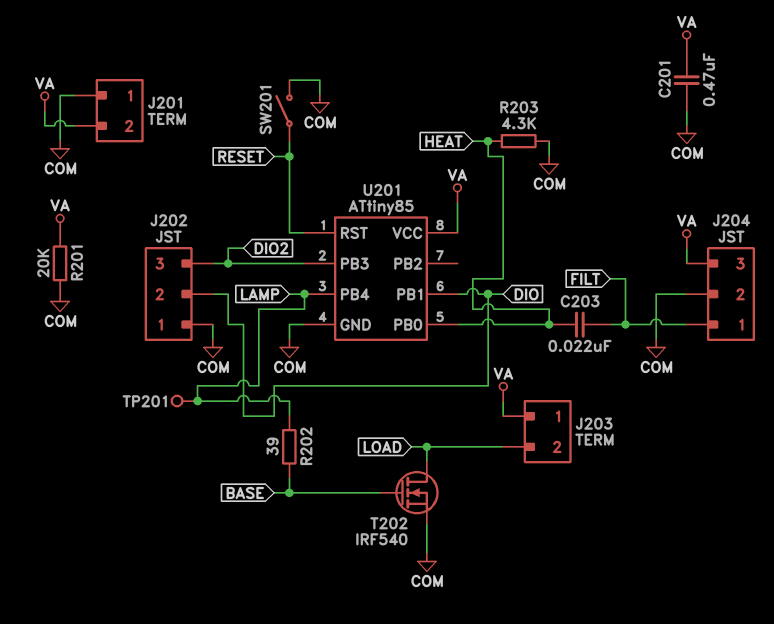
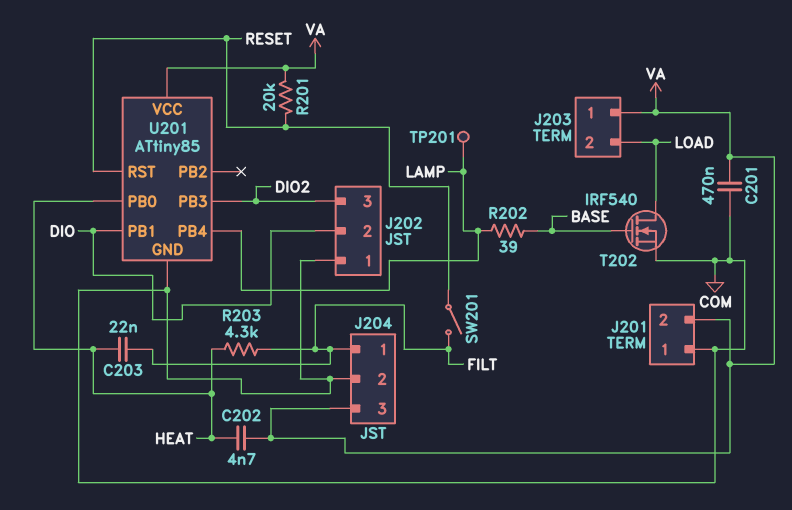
C202: none -> 4.7nF (HEAT, VA)
R201: 20k (COM, VA) -> 20k (RESET, VA)
R203: 4.3k (COM, HEAT) -> 4.3k (FILT, HEAT)
SW201: switch (COM, RESET) -> switch (FILT, RESET)

